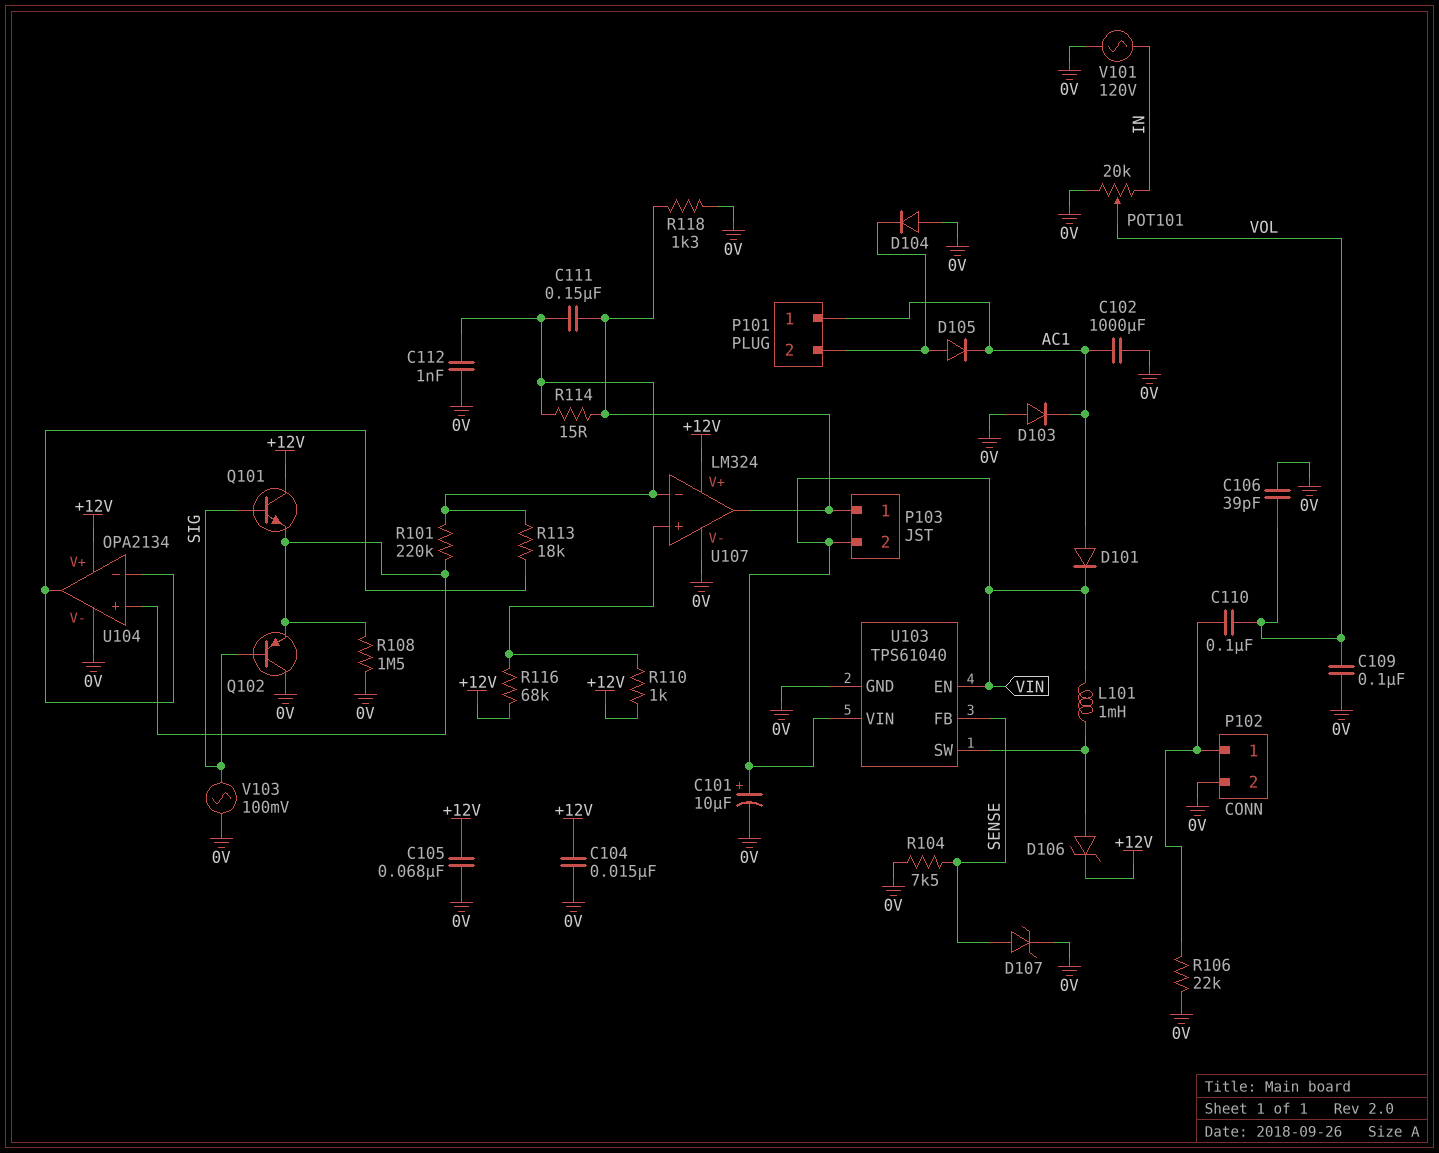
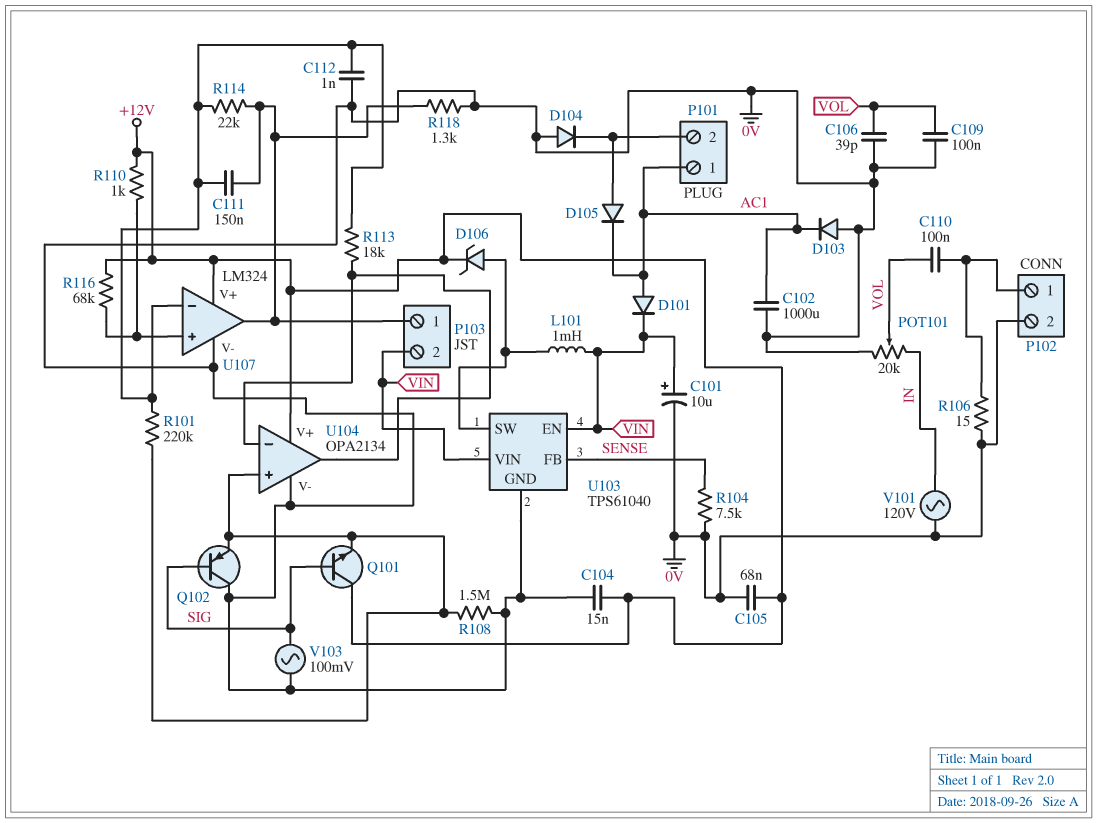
D107: zener (A SENSE, K 0V) -> none
R106: 22k (0V, P102/1) -> 15 (0V, P102/1)
R114: 15 (P103/1, U107/in-) -> 22k (P103/1, U107/in-)

